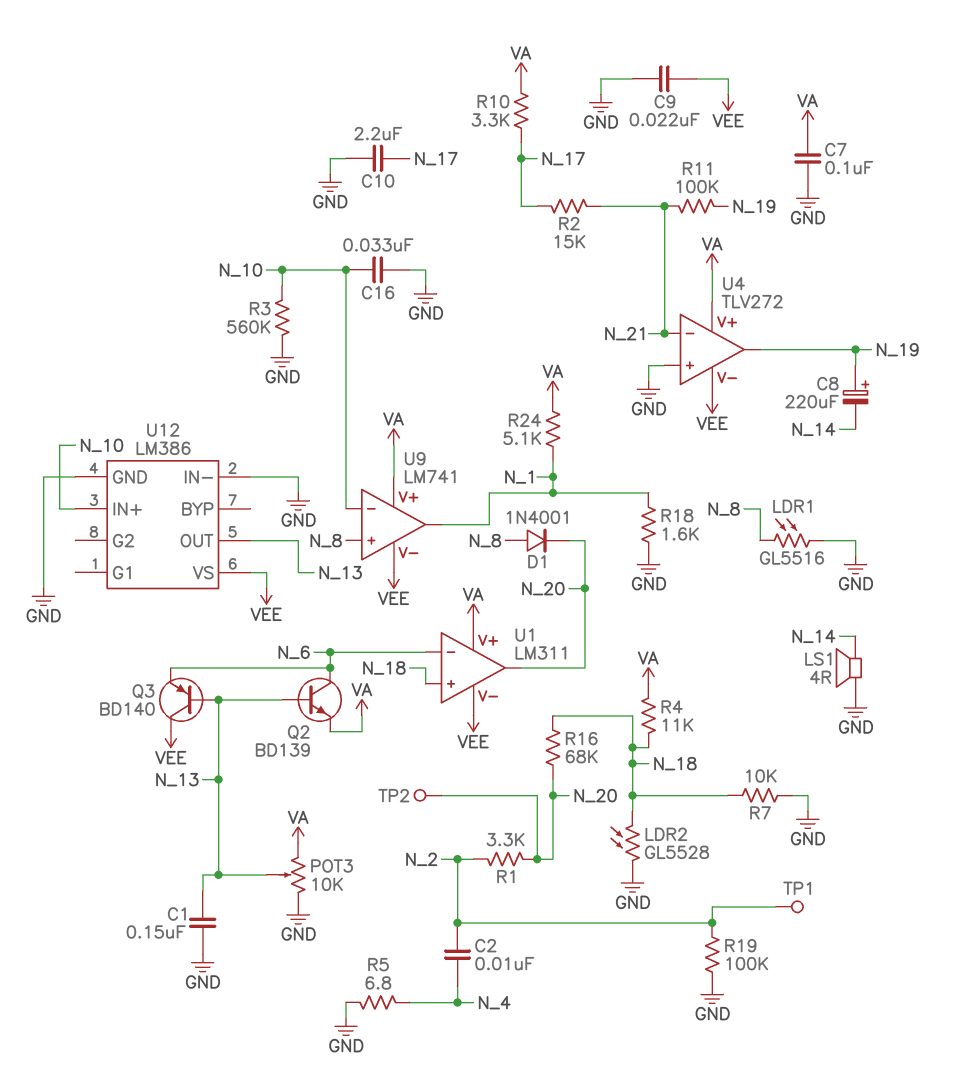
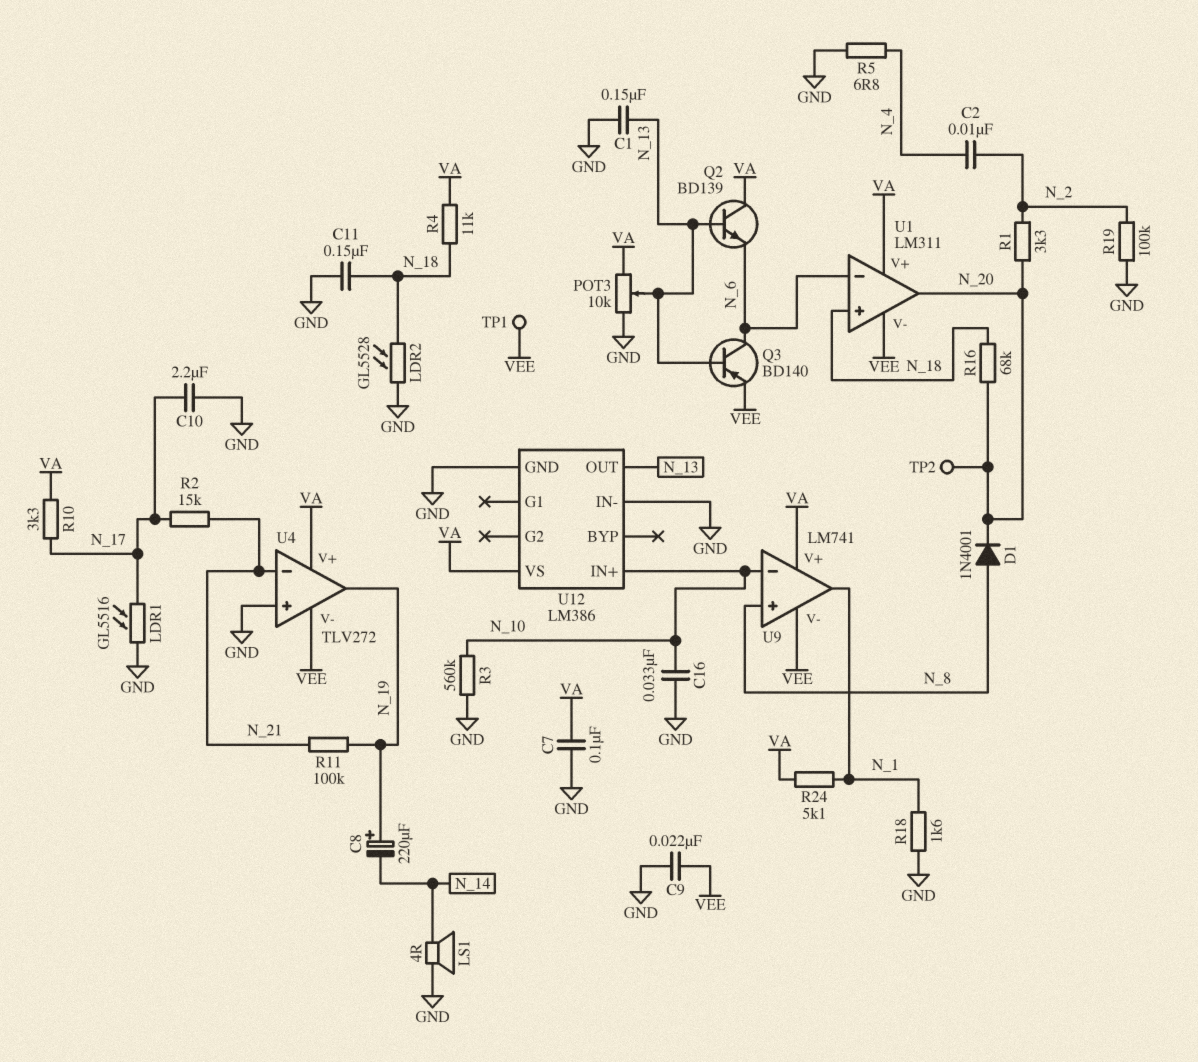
C11: none -> 150nF (GND, N_18)
LDR1: GL5516 (GND, N_8) -> GL5516 (GND, N_17)
Q2: NPN BD139 (B N_13, C N_6, E VA) -> NPN BD139 (B N_13, C VA, E N_6)
Q3: PNP BD140 (B N_13, C VEE, E N_6) -> PNP BD140 (B N_13, C N_6, E VEE)
R7: 10k (GND, N_18) -> none
TP1: test point (N_2) -> test point (VEE)
U12 pin VS: VEE -> VA

